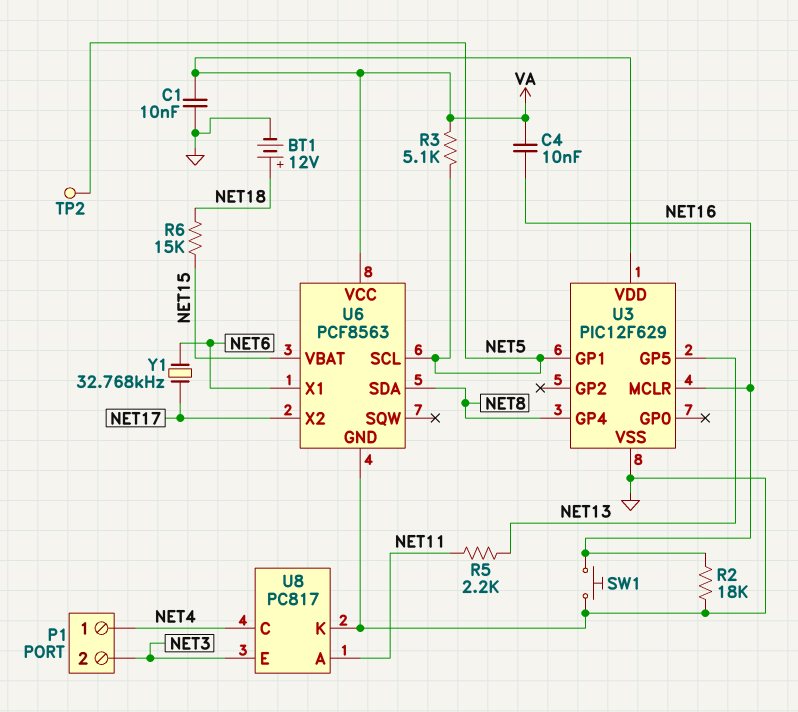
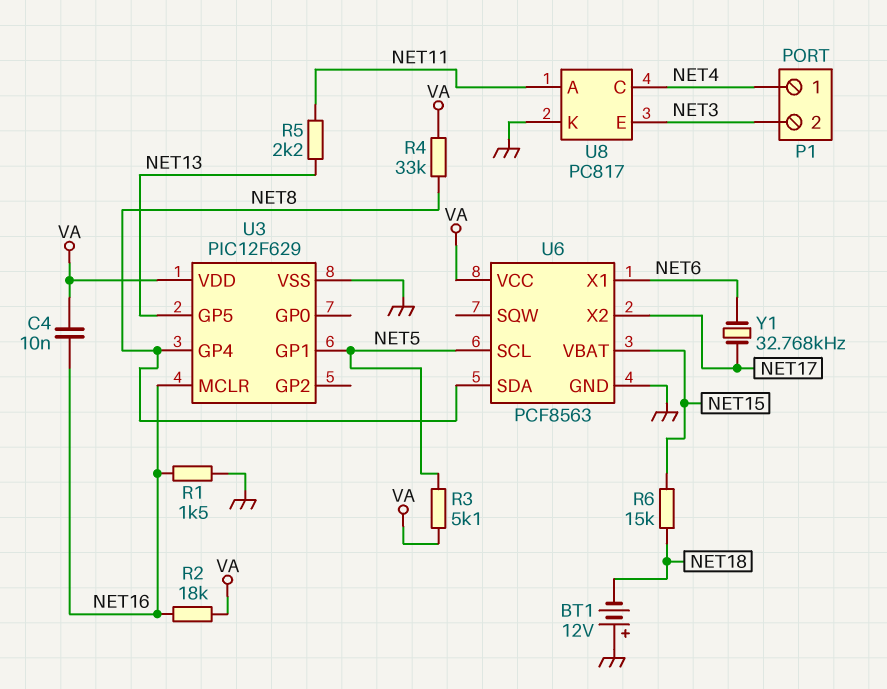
BT1: 12V (plus NET18, minus GND) -> 12V (plus GND, minus NET18)
C1: 10nF (GND, VA) -> none
R1: none -> 1.5k (GND, NET16)
R2: 18k (GND, NET16) -> 18k (NET16, VA)
R4: none -> 33k (NET8, VA)
SW1: button (GND, NET16) -> none
TP2: test point (NET5) -> none

